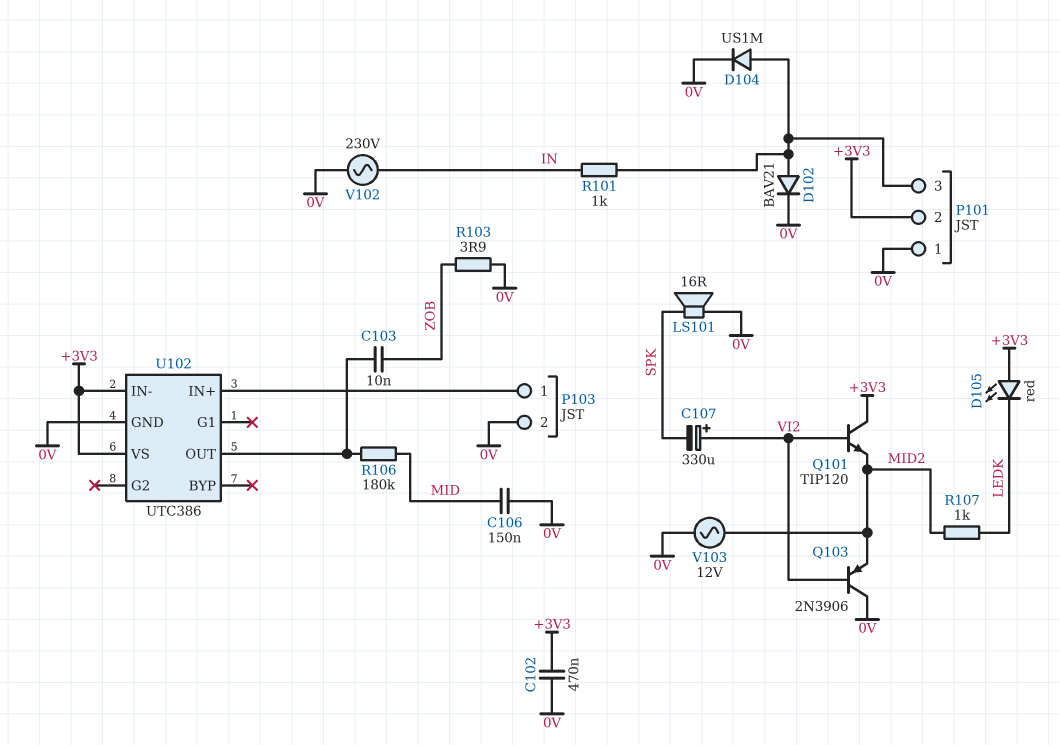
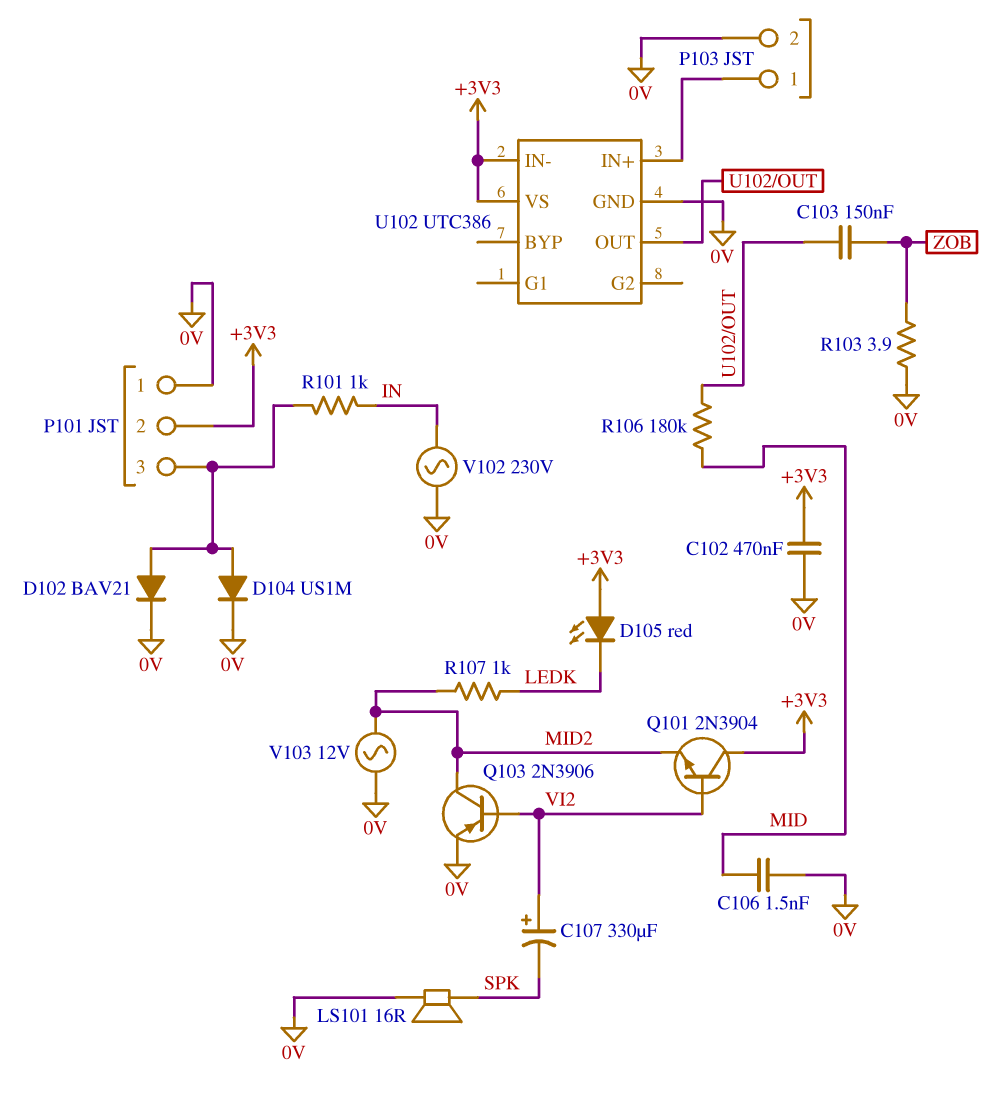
C103: 10nF (U102/OUT, ZOB) -> 150nF (U102/OUT, ZOB)
C106: 150nF (0V, MID) -> 1.5nF (0V, MID)
Q101: NPN TIP120 (B VI2, C +3V3, E MID2) -> NPN 2N3904 (B VI2, C +3V3, E MID2)
Q103: PNP 2N3906 (B VI2, C 0V, E MID2) -> PNP 2N3906 (B VI2, C MID2, E 0V)

